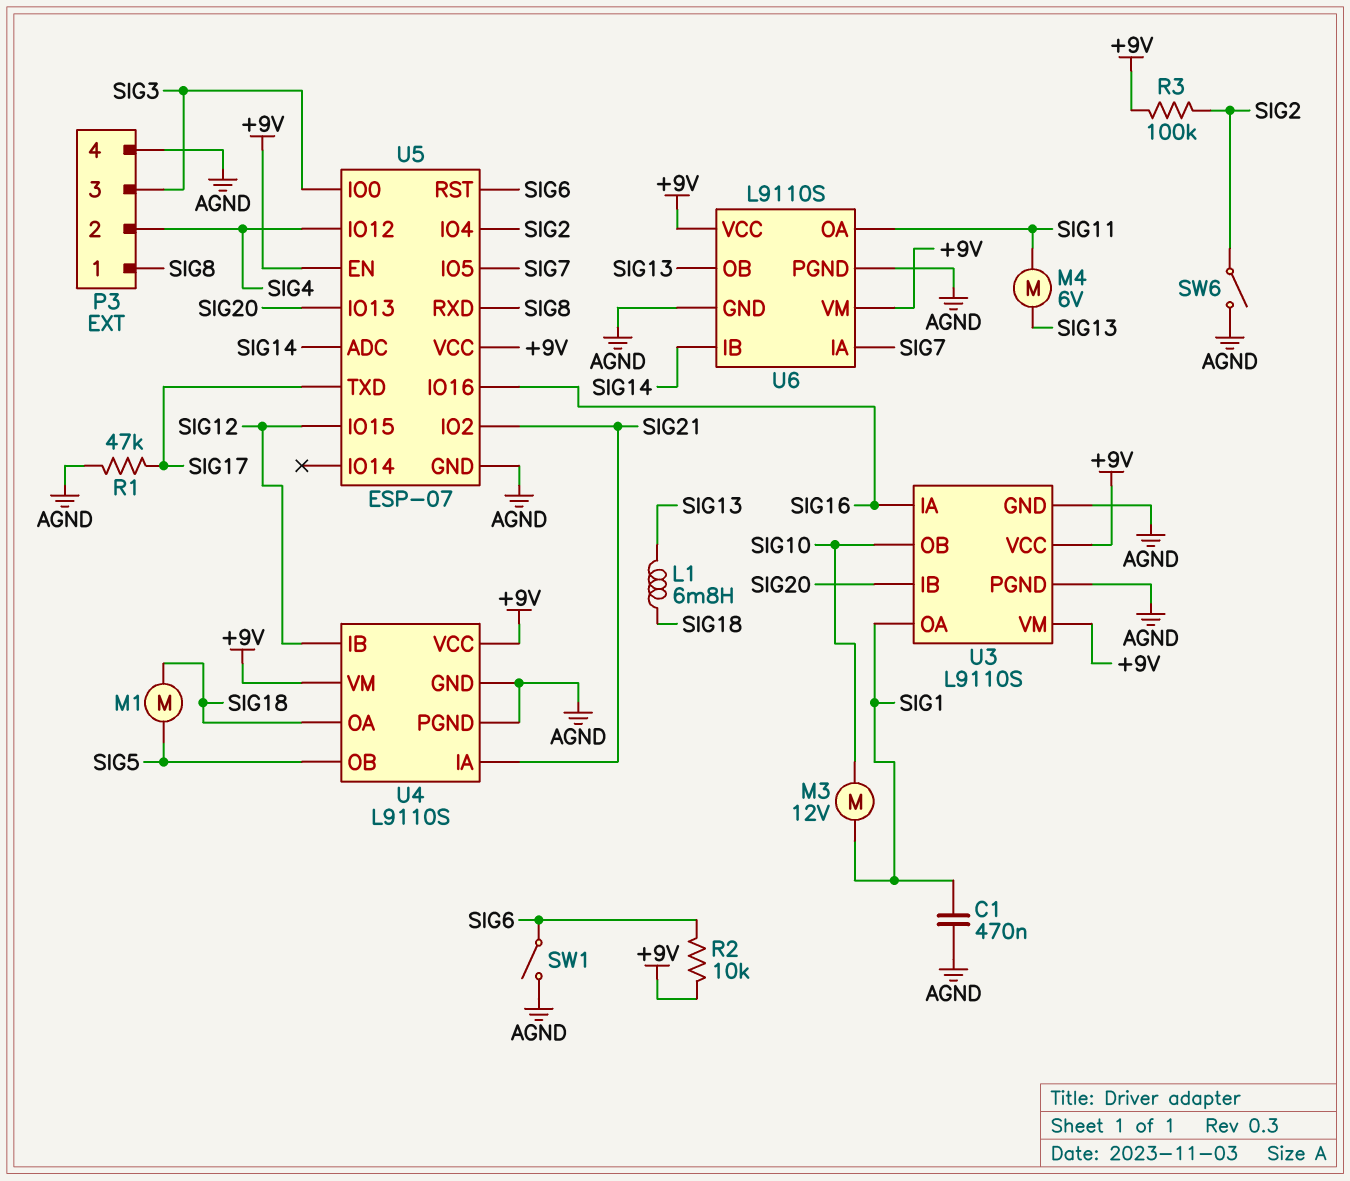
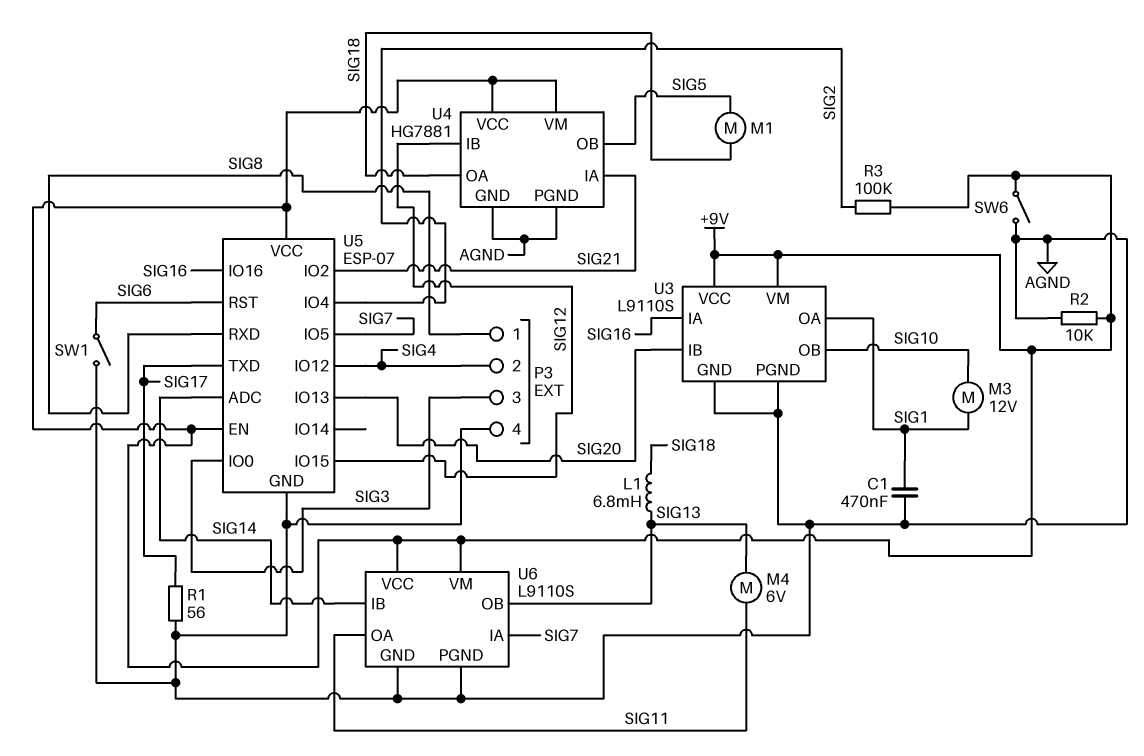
R1: 47k (AGND, SIG17) -> 56 (AGND, SIG17)
R2: 10k (+9V, SIG6) -> 10k (+9V, AGND)
SW6: switch (AGND, SIG2) -> switch (+9V, AGND)
U4: L9110S -> HG7881

